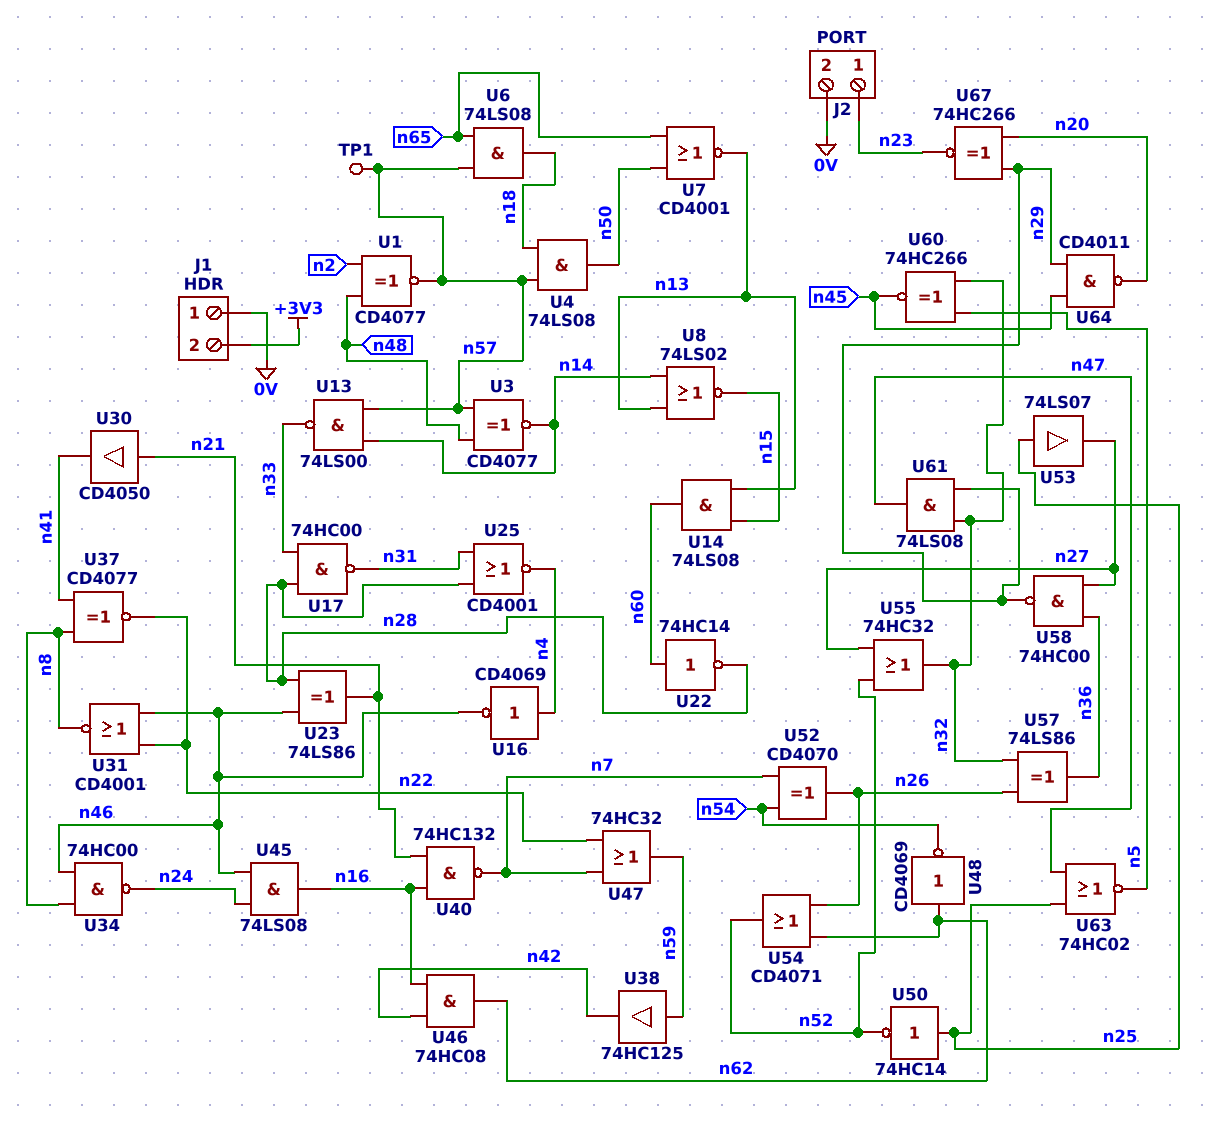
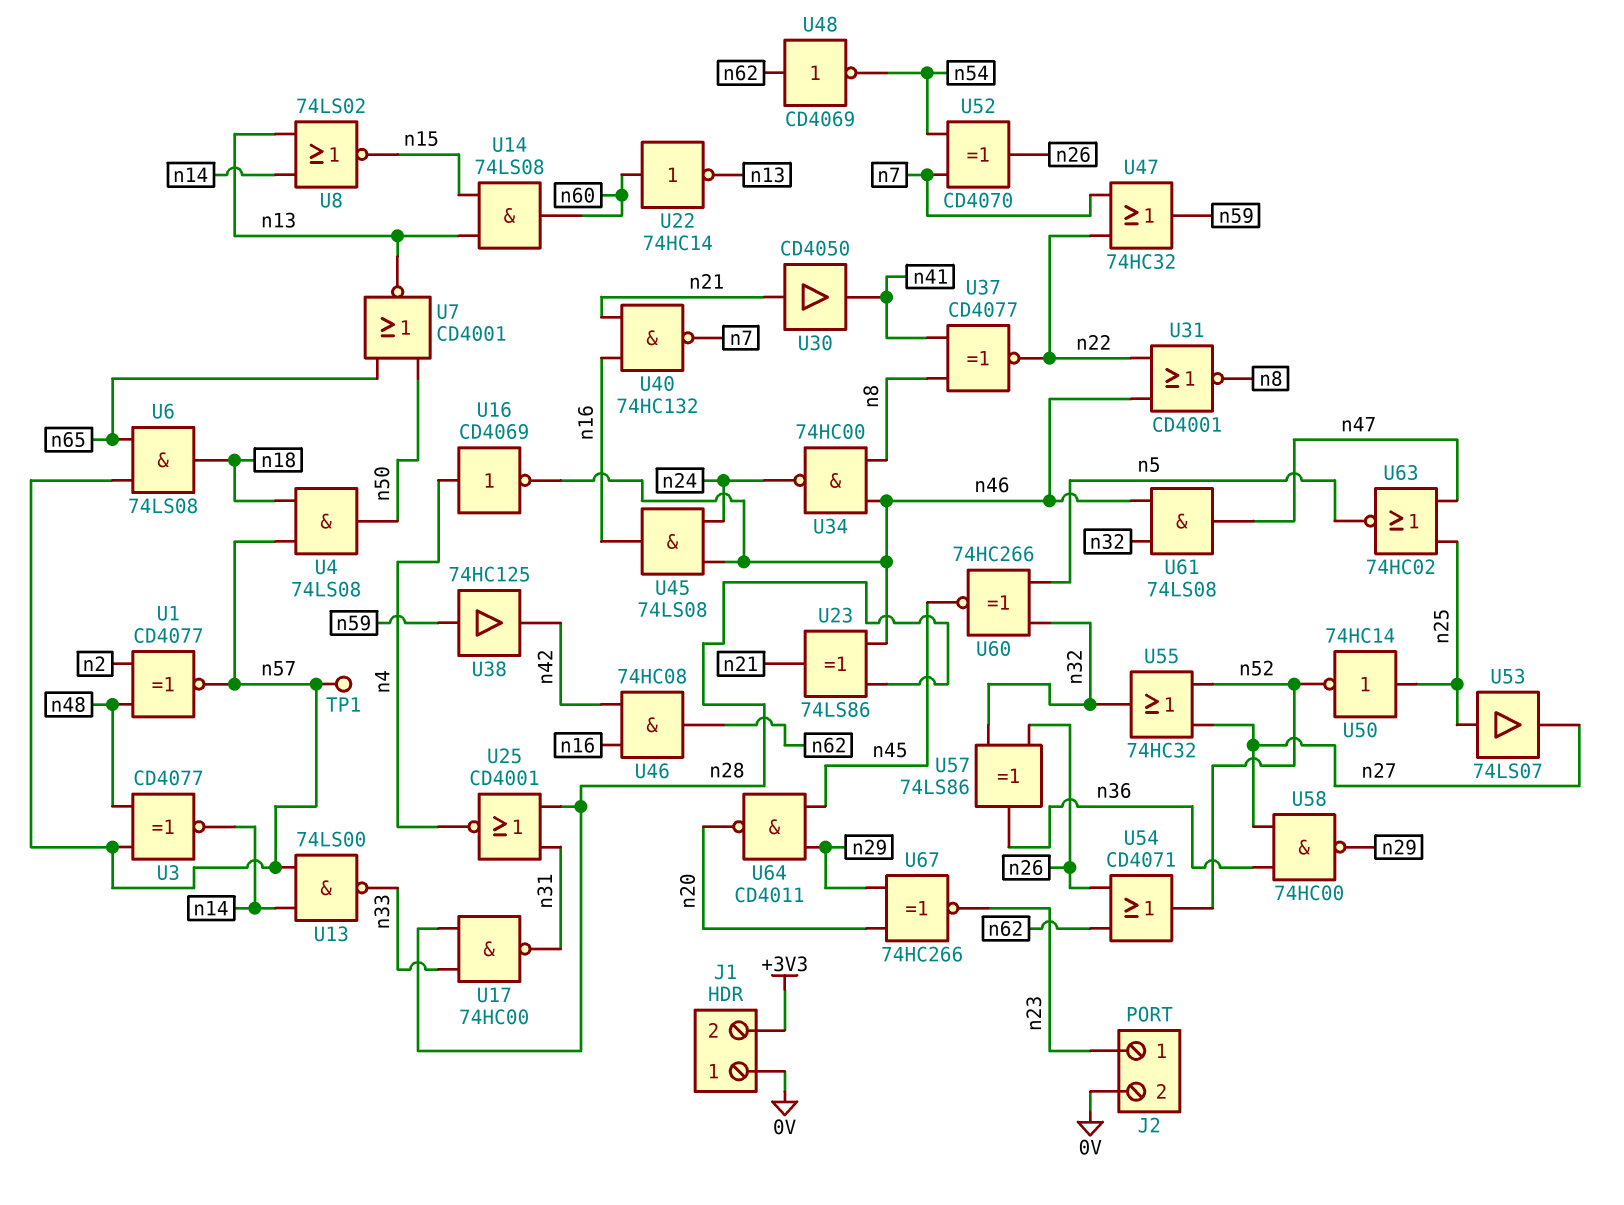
U22: NOT 74HC14 (in n60, out n28) -> NOT 74HC14 (in n60, out n13)
U61: AND 74LS08 (in n29, in n32, out n47) -> AND 74LS08 (in n32, in n46, out n47)

